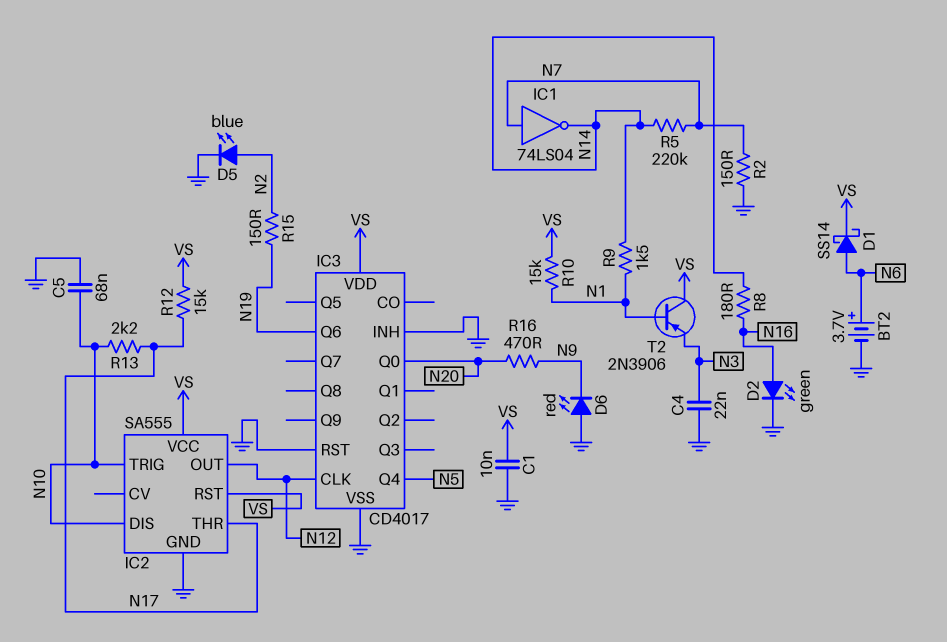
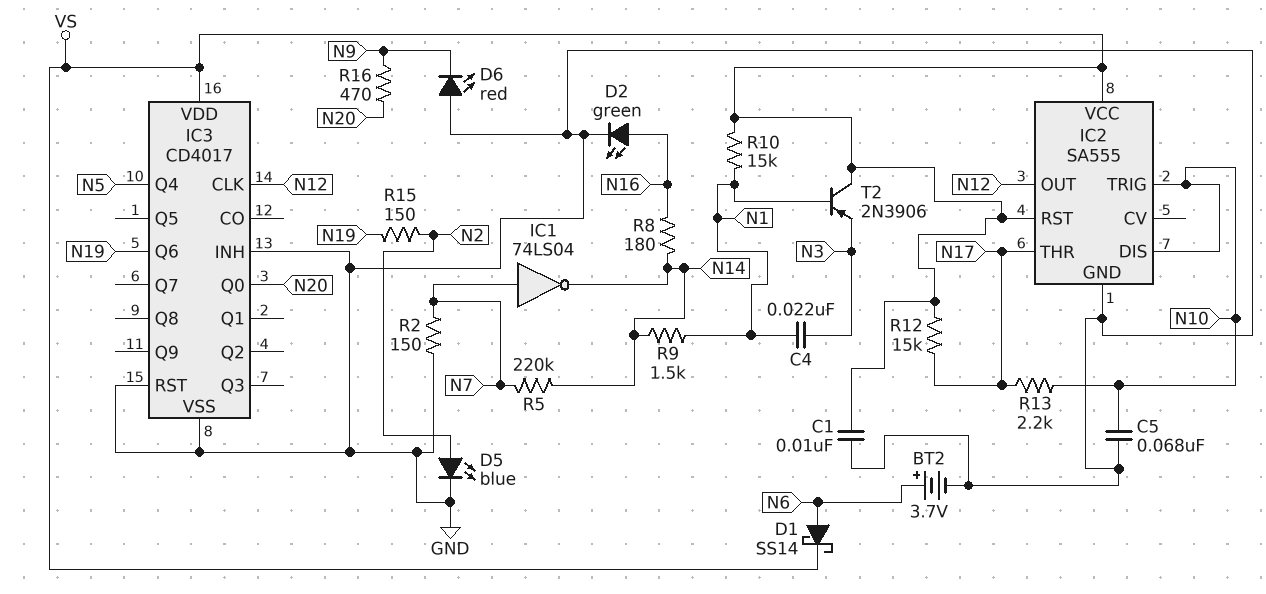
C4: 22nF (GND, N3) -> 22nF (N1, N3)

